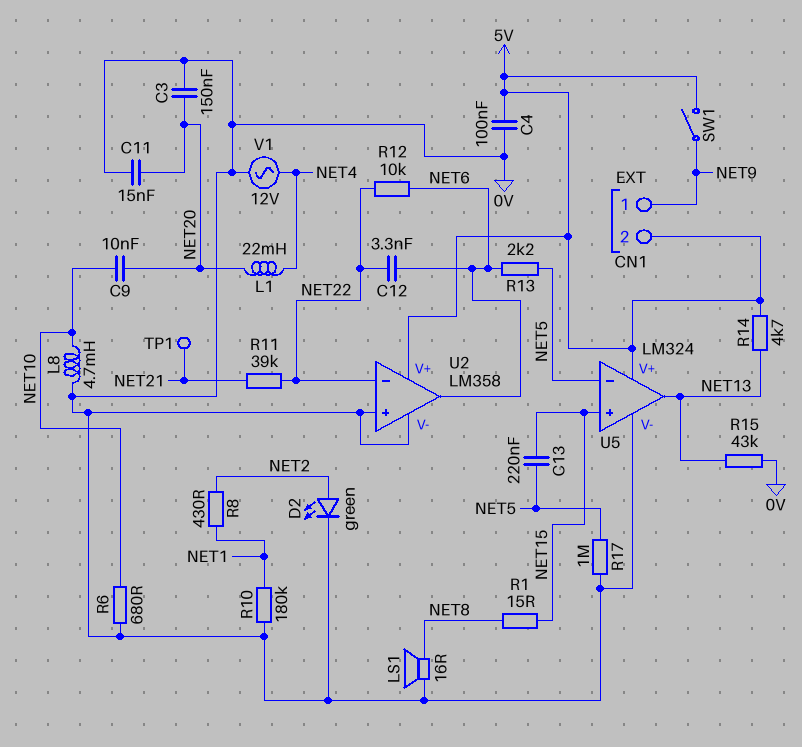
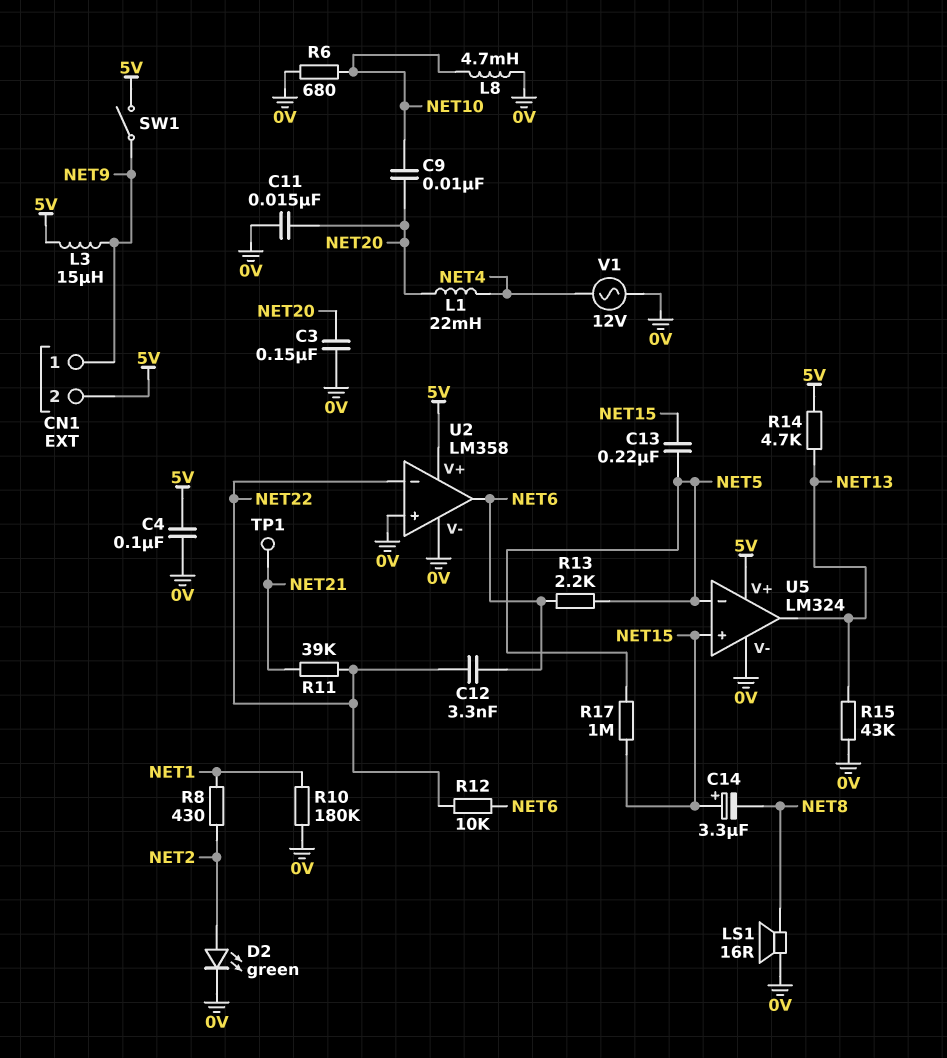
C14: none -> 3.3uF (plus NET15, minus NET8)
L3: none -> 15uH (5V, NET9)
R1: 15 (NET8, NET15) -> none
R17: 1M (0V, NET5) -> 1M (NET5, NET15)

